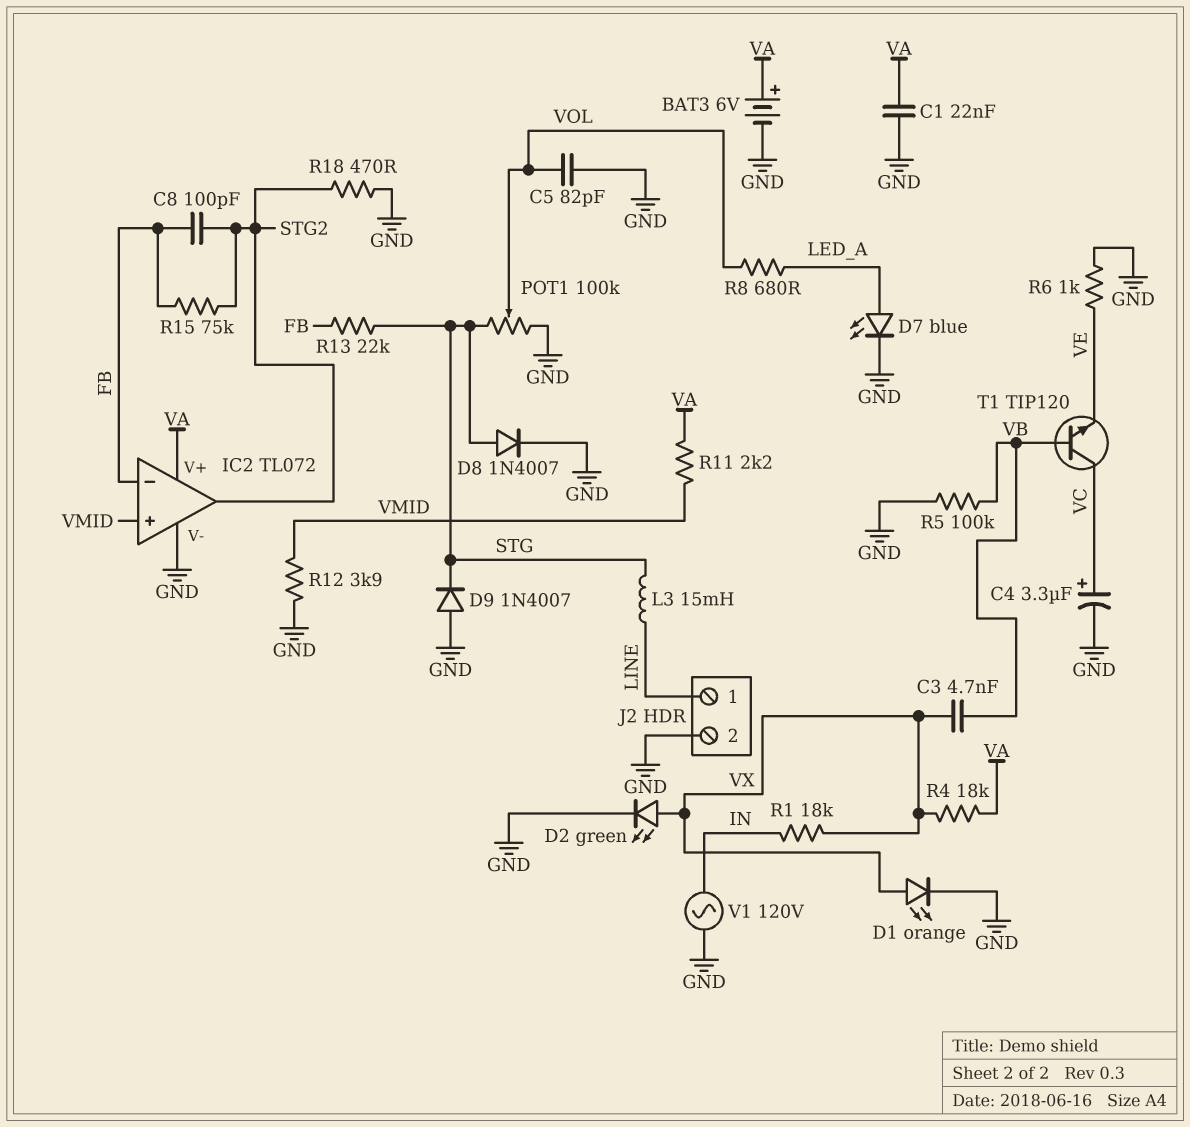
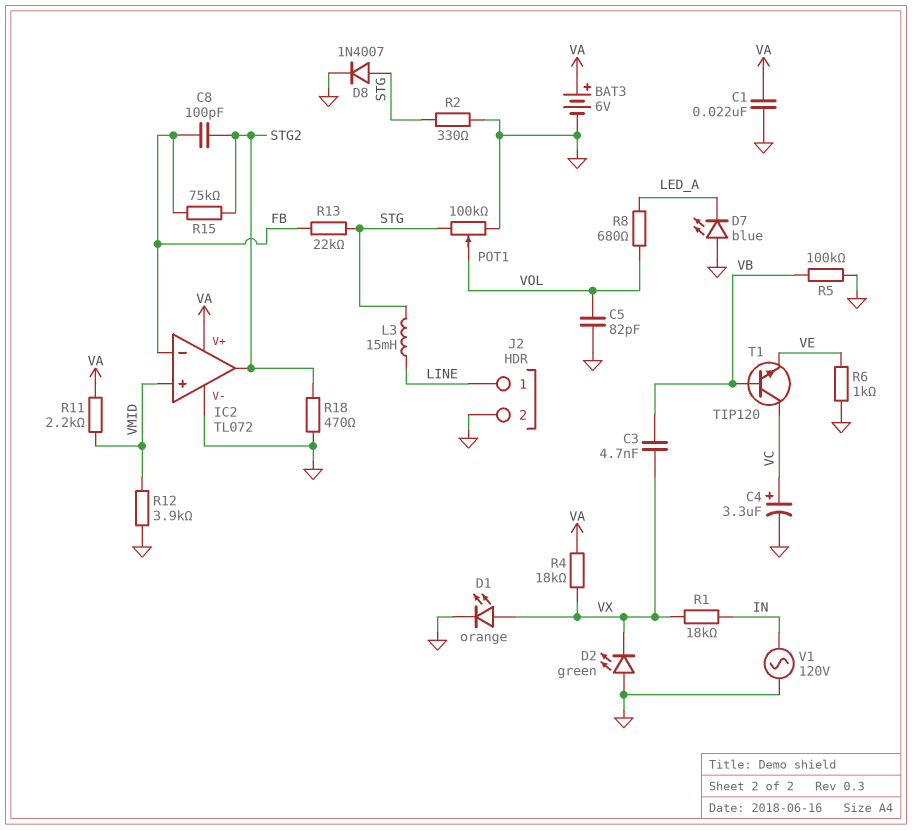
D2: LED green (A VX, K GND) -> LED green (A GND, K VX)
D7: LED blue (A LED_A, K GND) -> LED blue (A GND, K LED_A)
D9: diode 1N4007 (A GND, K STG) -> none
R2: none -> 330 (GND, STG)

